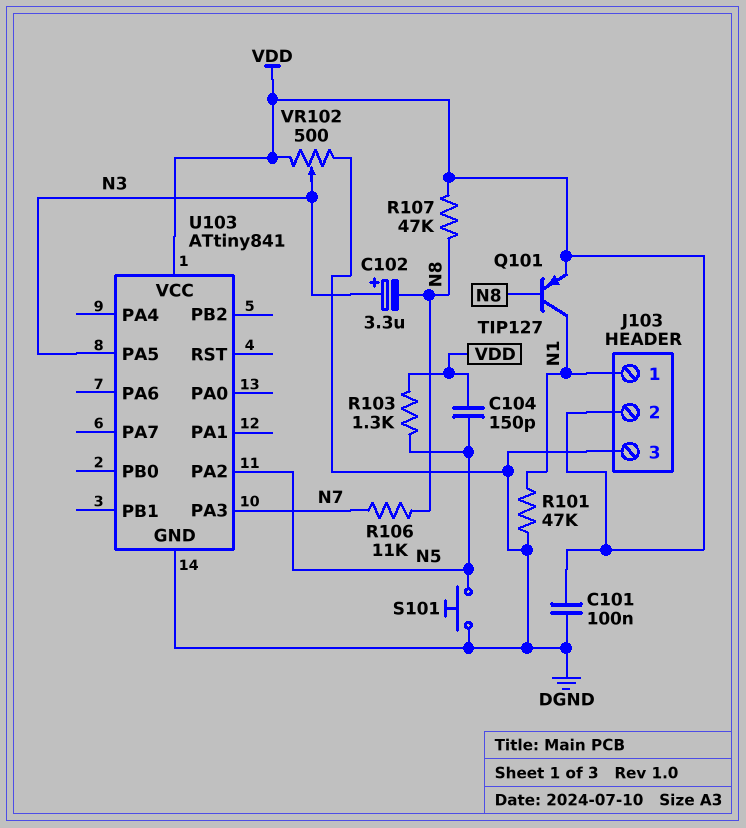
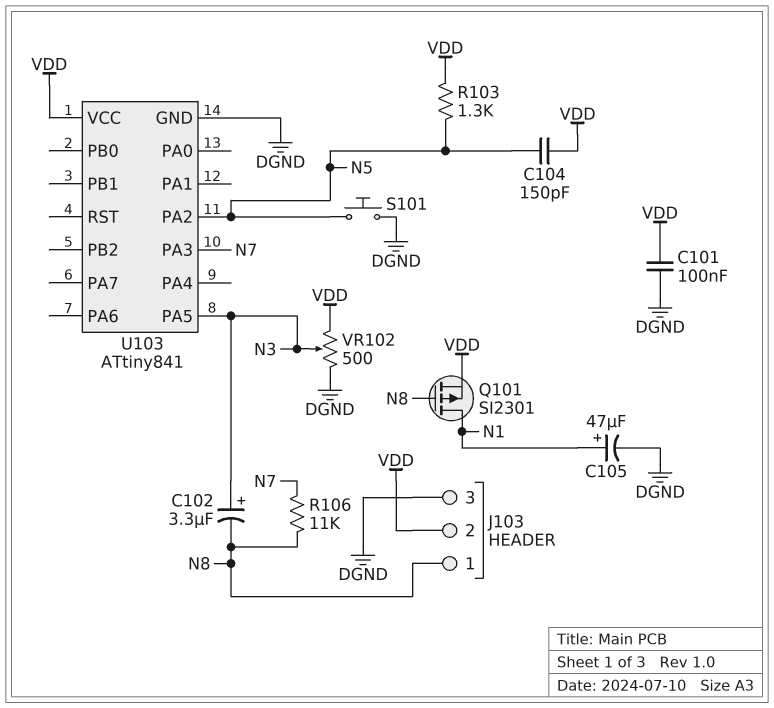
C105: none -> 47uF (plus N1, minus DGND)
J103 pin 1: N1 -> N8
Q101: PNP TIP127 (B N8, C N1, E VDD) -> PMOS SI2301 (G N8, D N1, S VDD)
R101: 47k (DGND, N1) -> none
R107: 47k (N8, VDD) -> none

